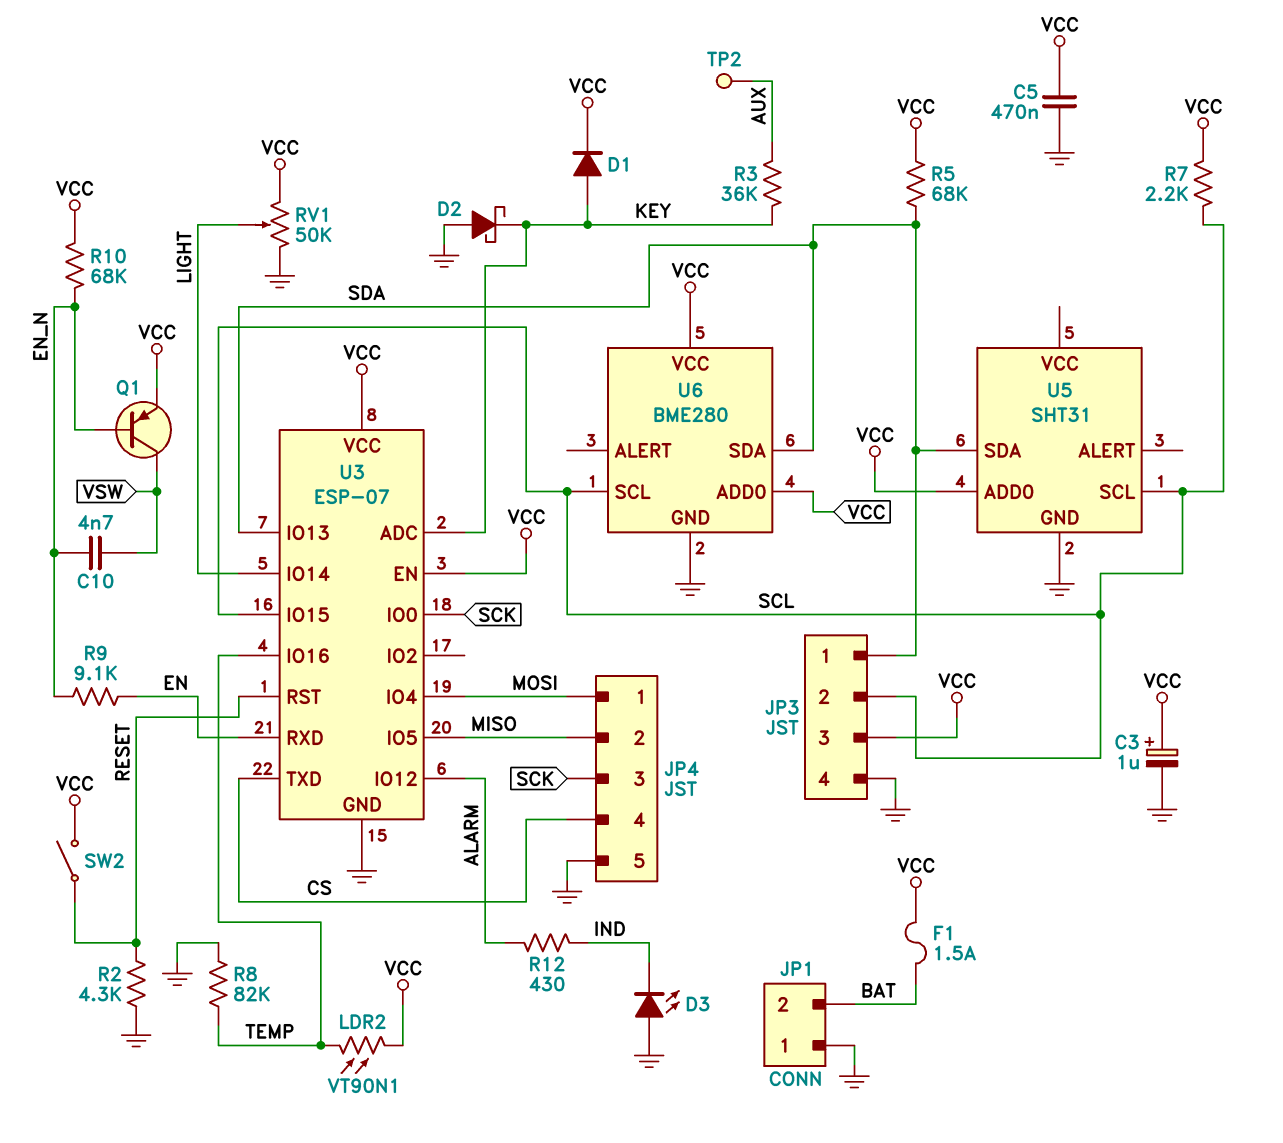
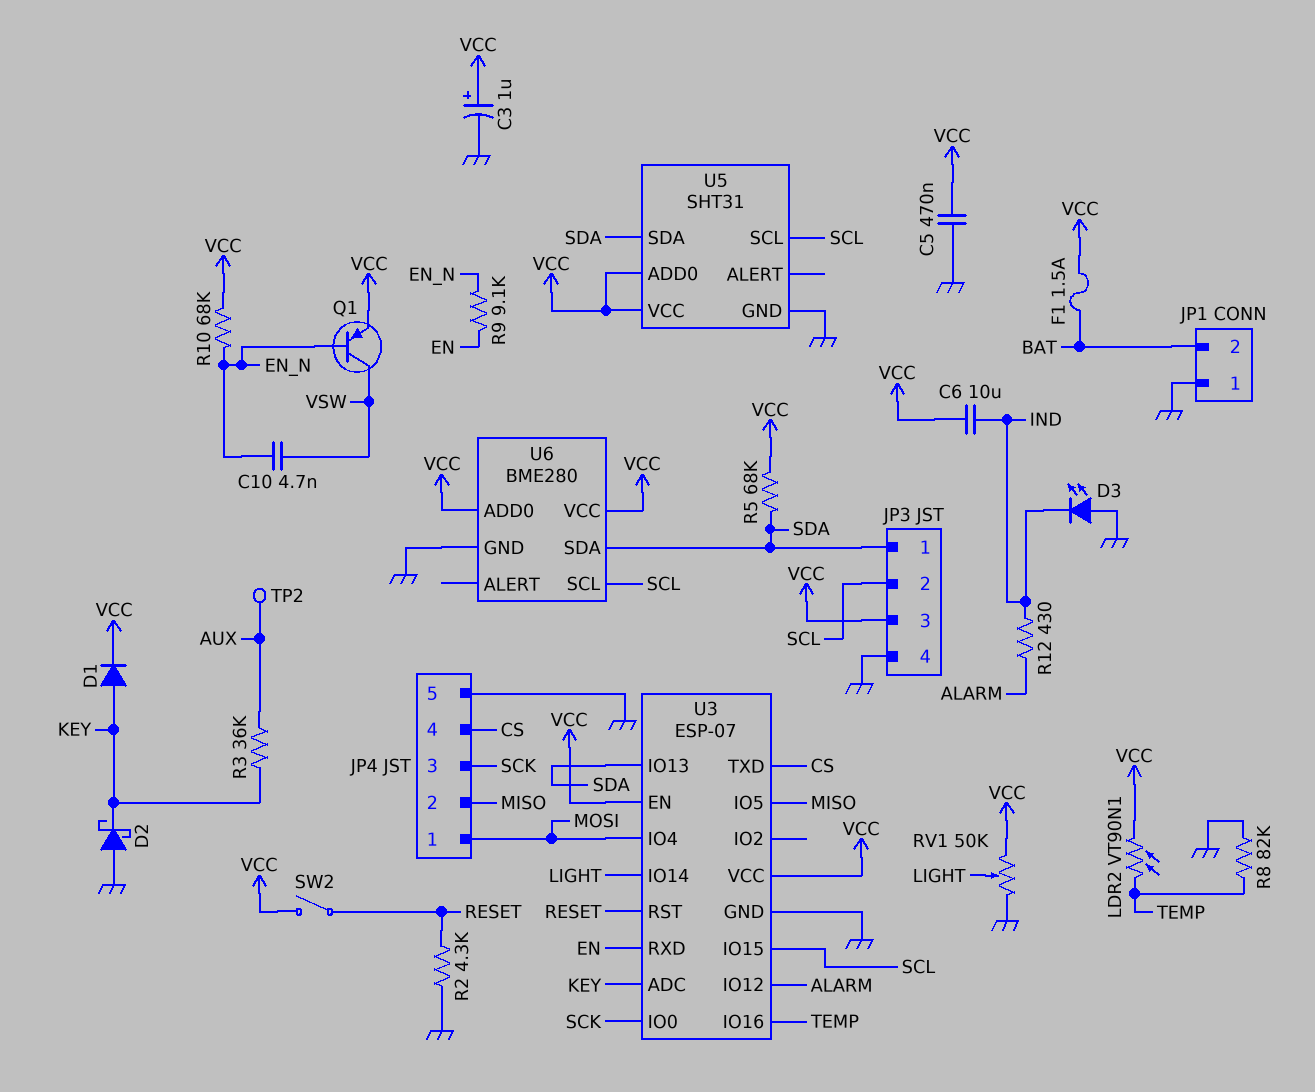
C6: none -> 10uF (IND, VCC)
R7: 2.2k (SCL, VCC) -> none
U5 pin VCC: none -> VCC

